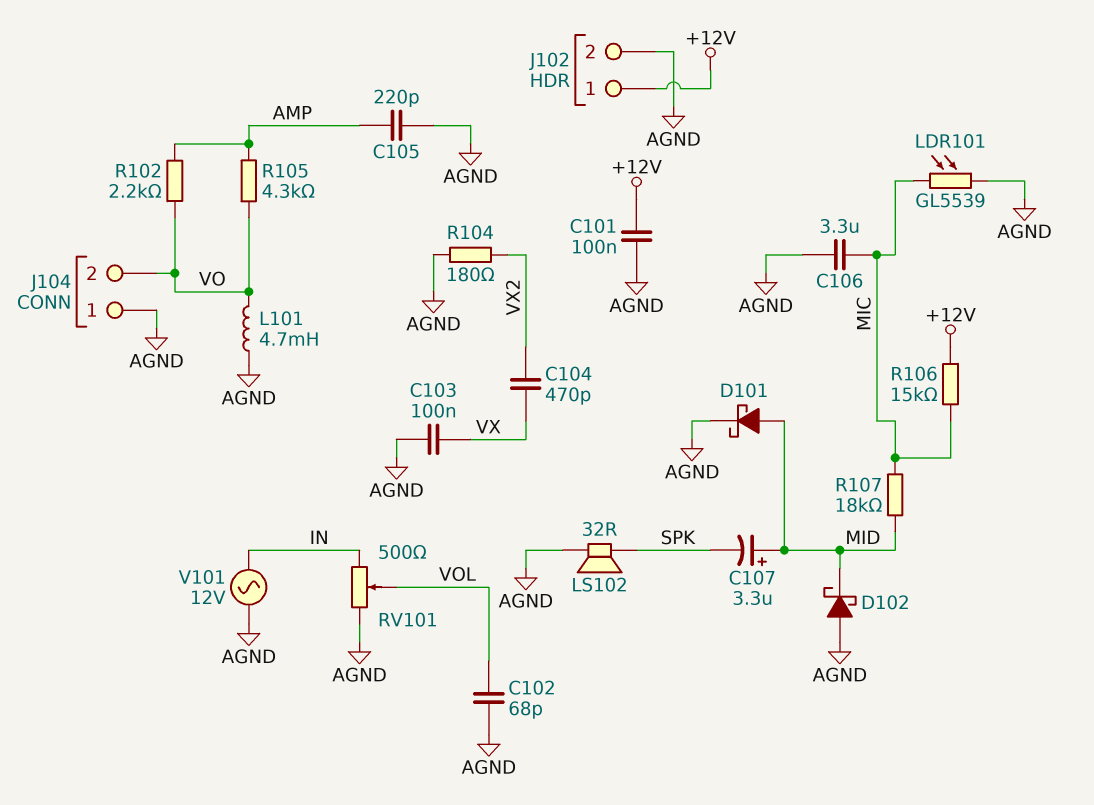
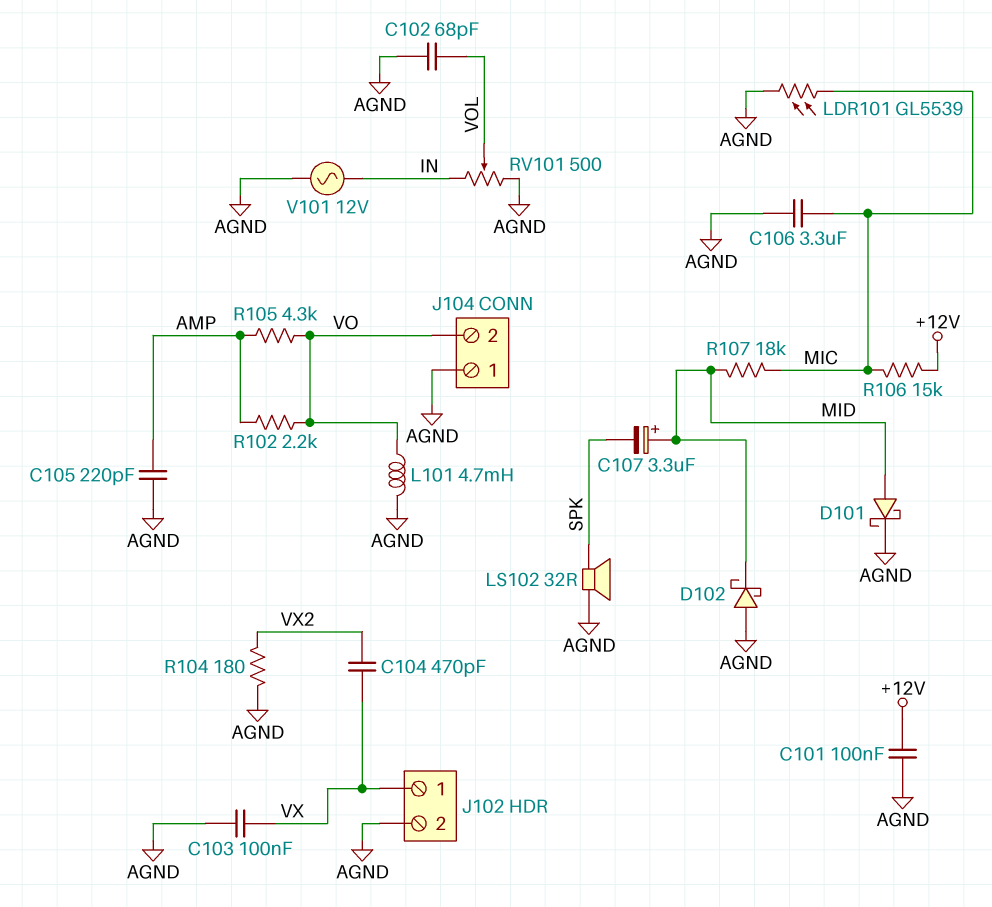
J102 pin 1: +12V -> VX

